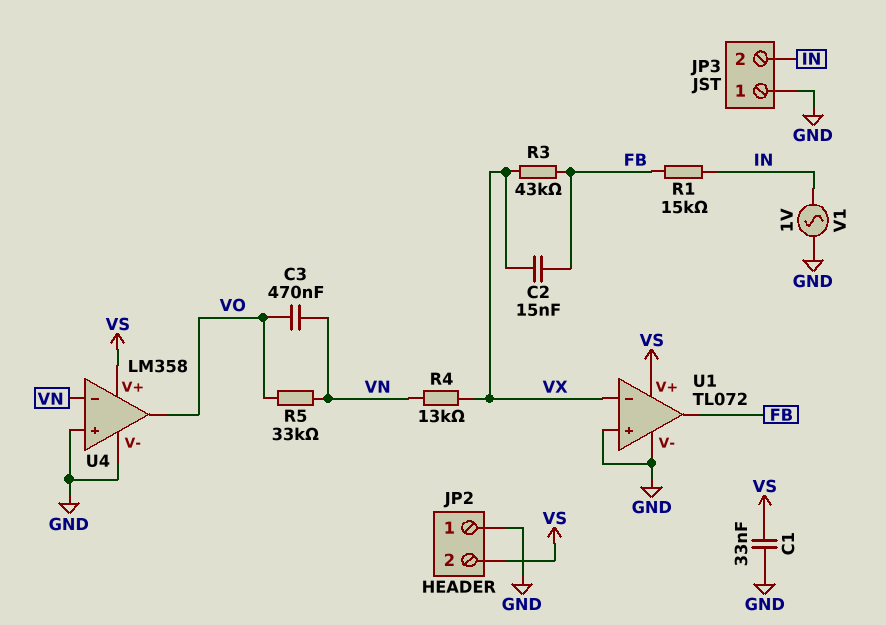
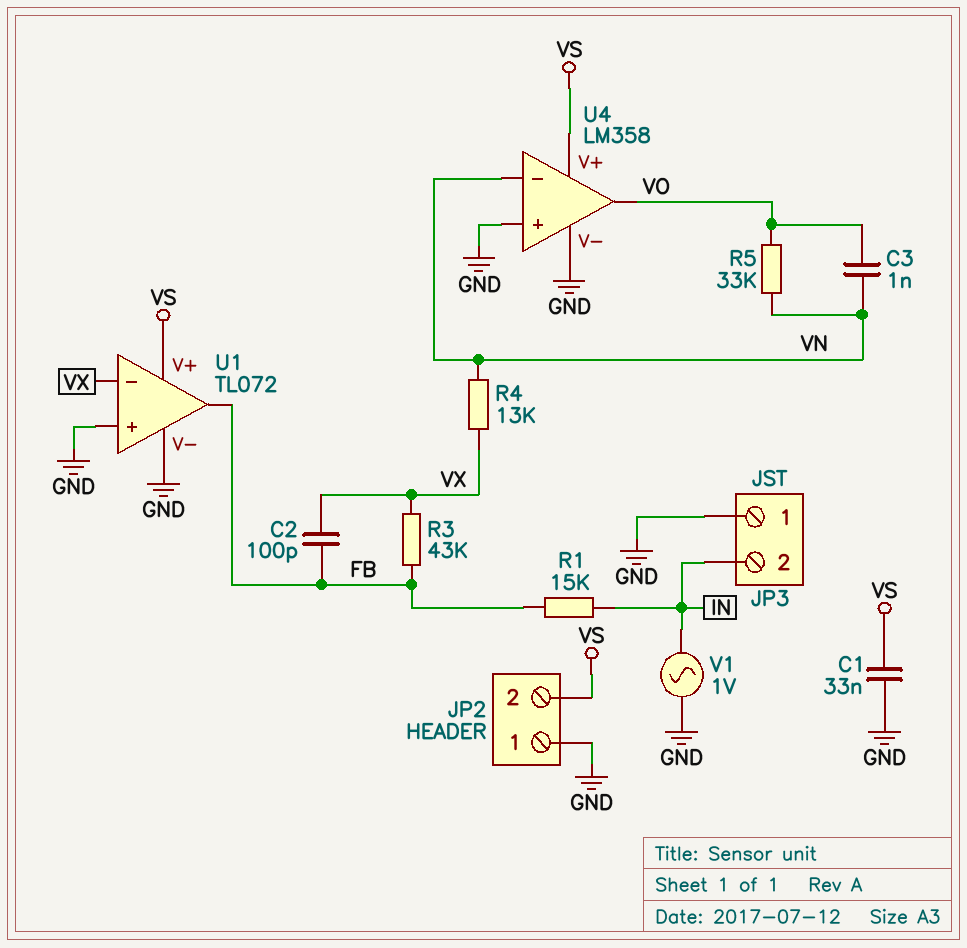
C2: 15nF (FB, VX) -> 100pF (FB, VX)
C3: 470nF (VN, VO) -> 1nF (VN, VO)

